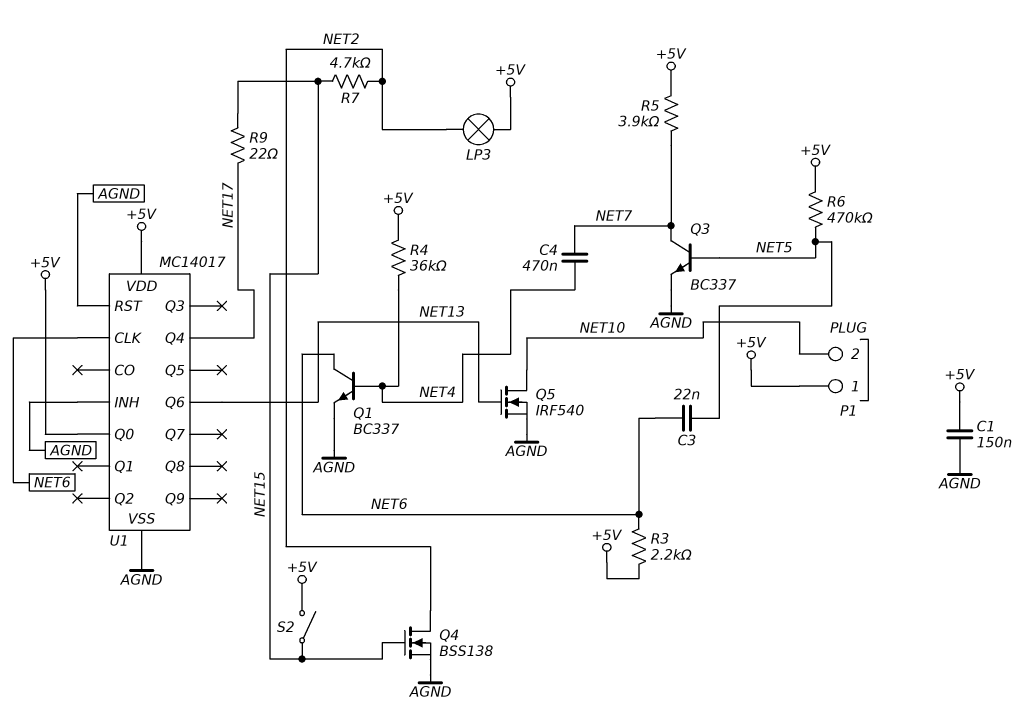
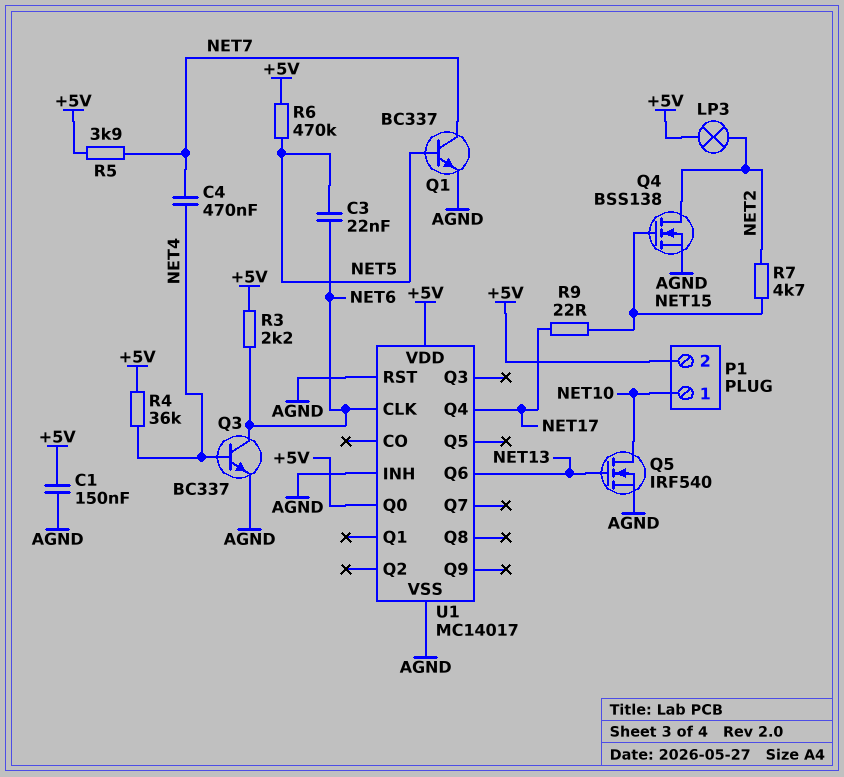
P1 pin 1: +5V -> NET10
P1 pin 2: NET10 -> +5V
Q1: NPN BC337 (B NET4, C NET6, E AGND) -> NPN BC337 (B NET5, C NET7, E AGND)
Q3: NPN BC337 (B NET5, C NET7, E AGND) -> NPN BC337 (B NET4, C NET6, E AGND)
S2: switch (+5V, NET15) -> none

